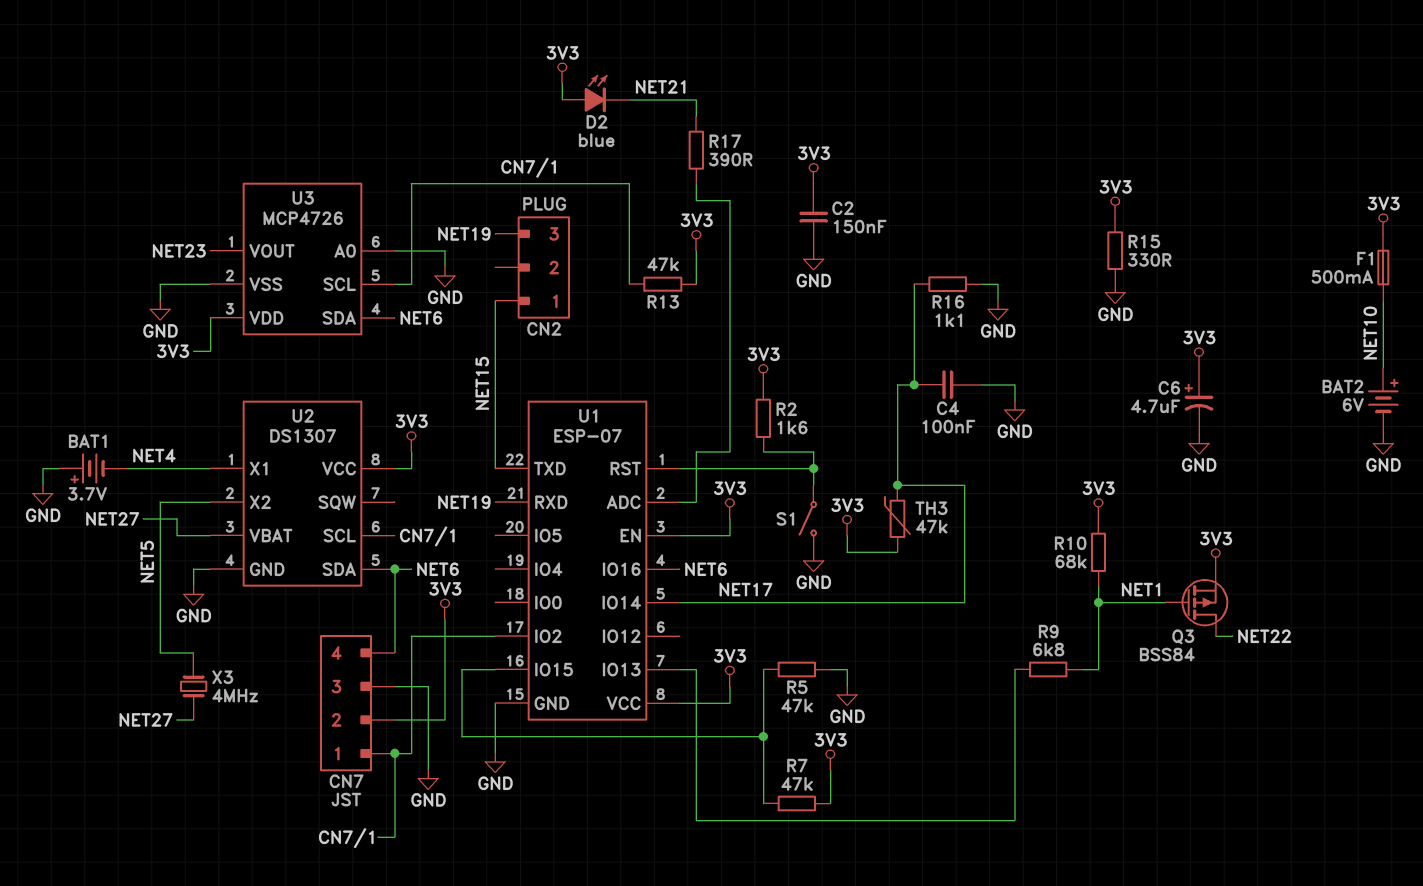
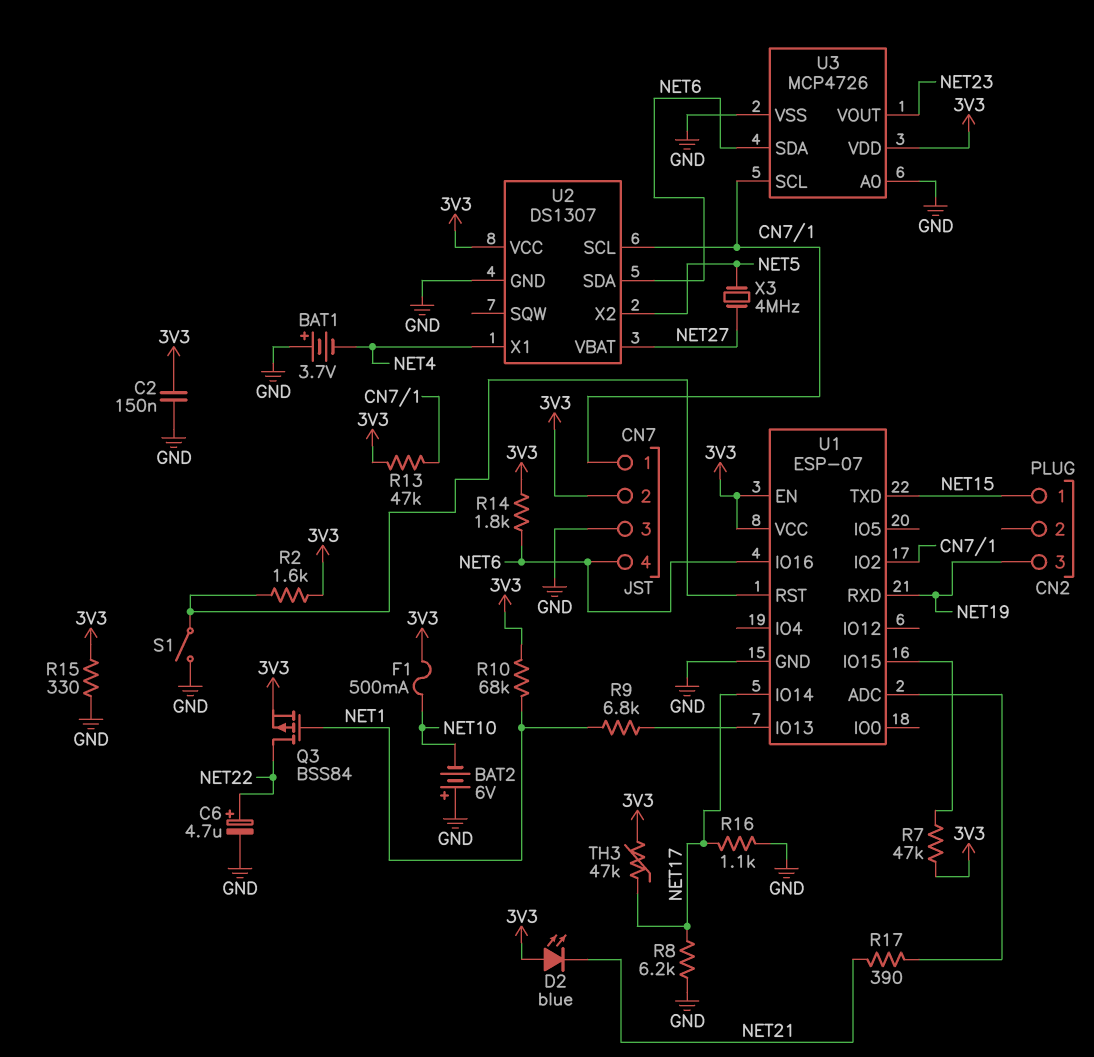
BAT2: 6V (plus NET10, minus GND) -> 6V (plus GND, minus NET10)
C4: 100nF (GND, NET17) -> none
C6: 4.7uF (plus 3V3, minus GND) -> 4.7uF (plus NET22, minus GND)
R5: 47k (GND, U1/IO15) -> none
R8: none -> 6.2k (GND, NET17)
R14: none -> 1.8k (3V3, NET6)

